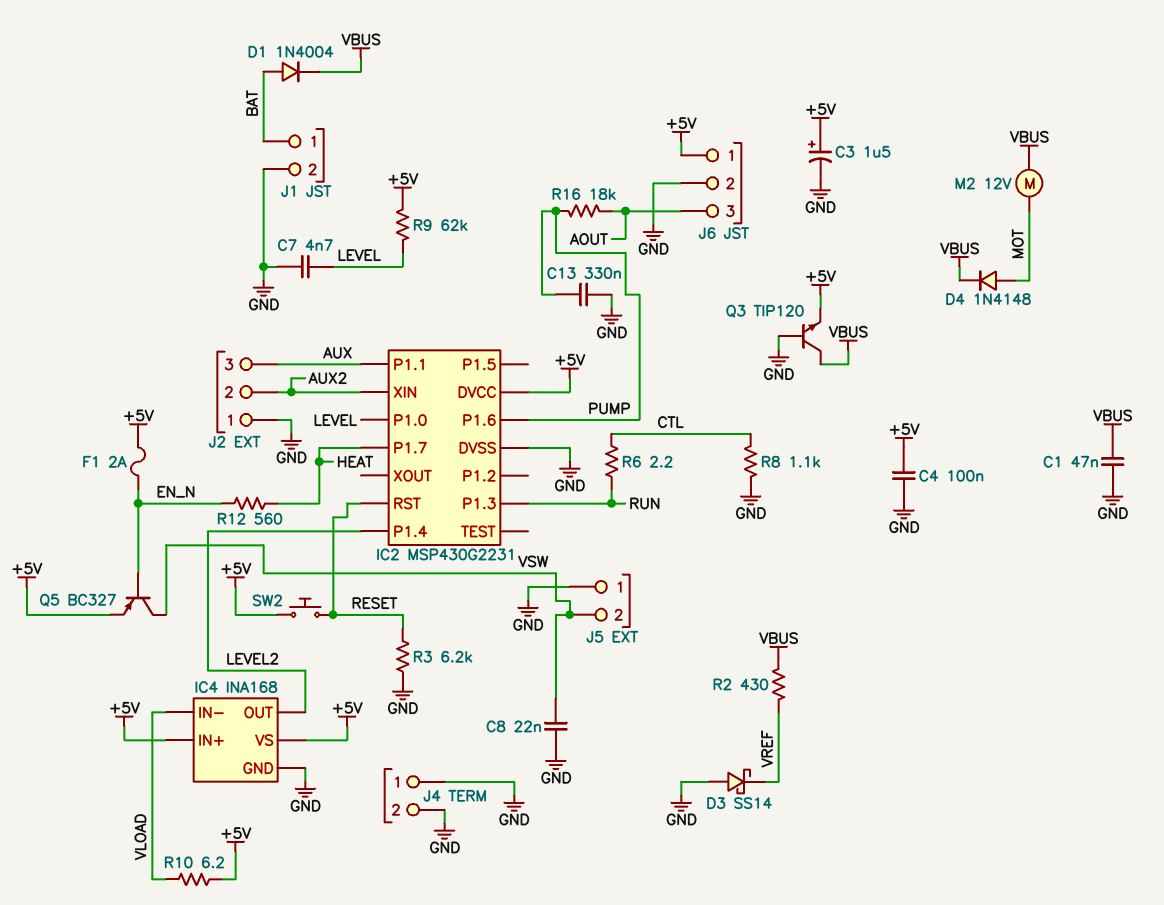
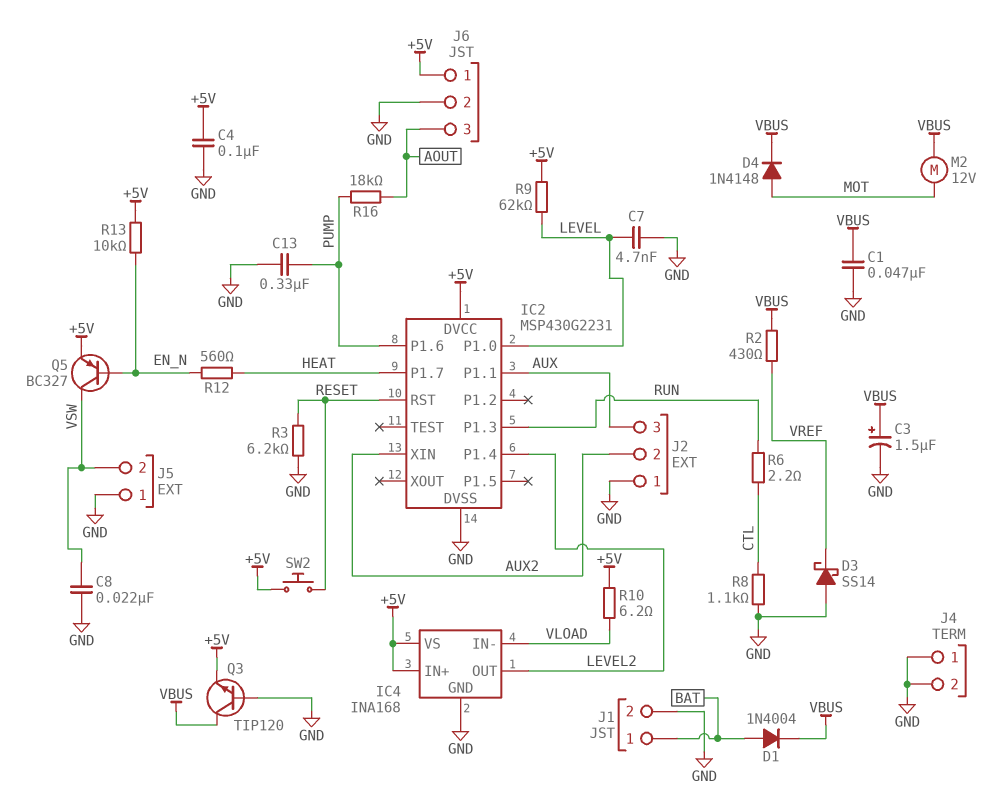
C3: 1.5uF (plus +5V, minus GND) -> 1.5uF (plus VBUS, minus GND)
F1: 2A (+5V, EN_N) -> none
R13: none -> 10k (+5V, EN_N)

